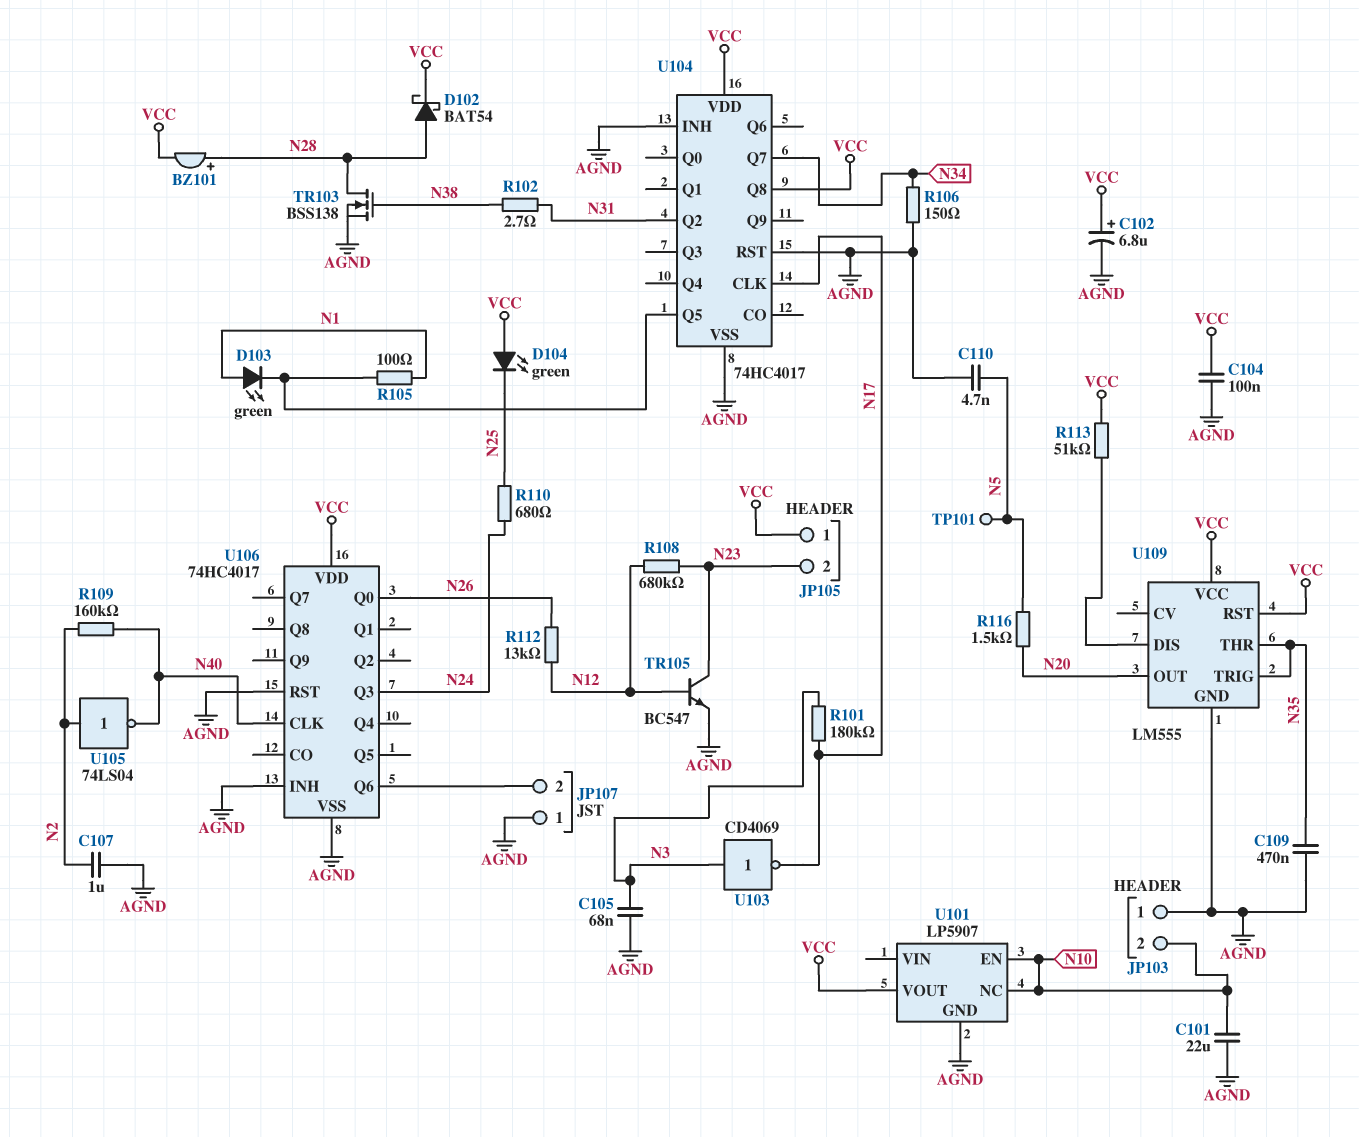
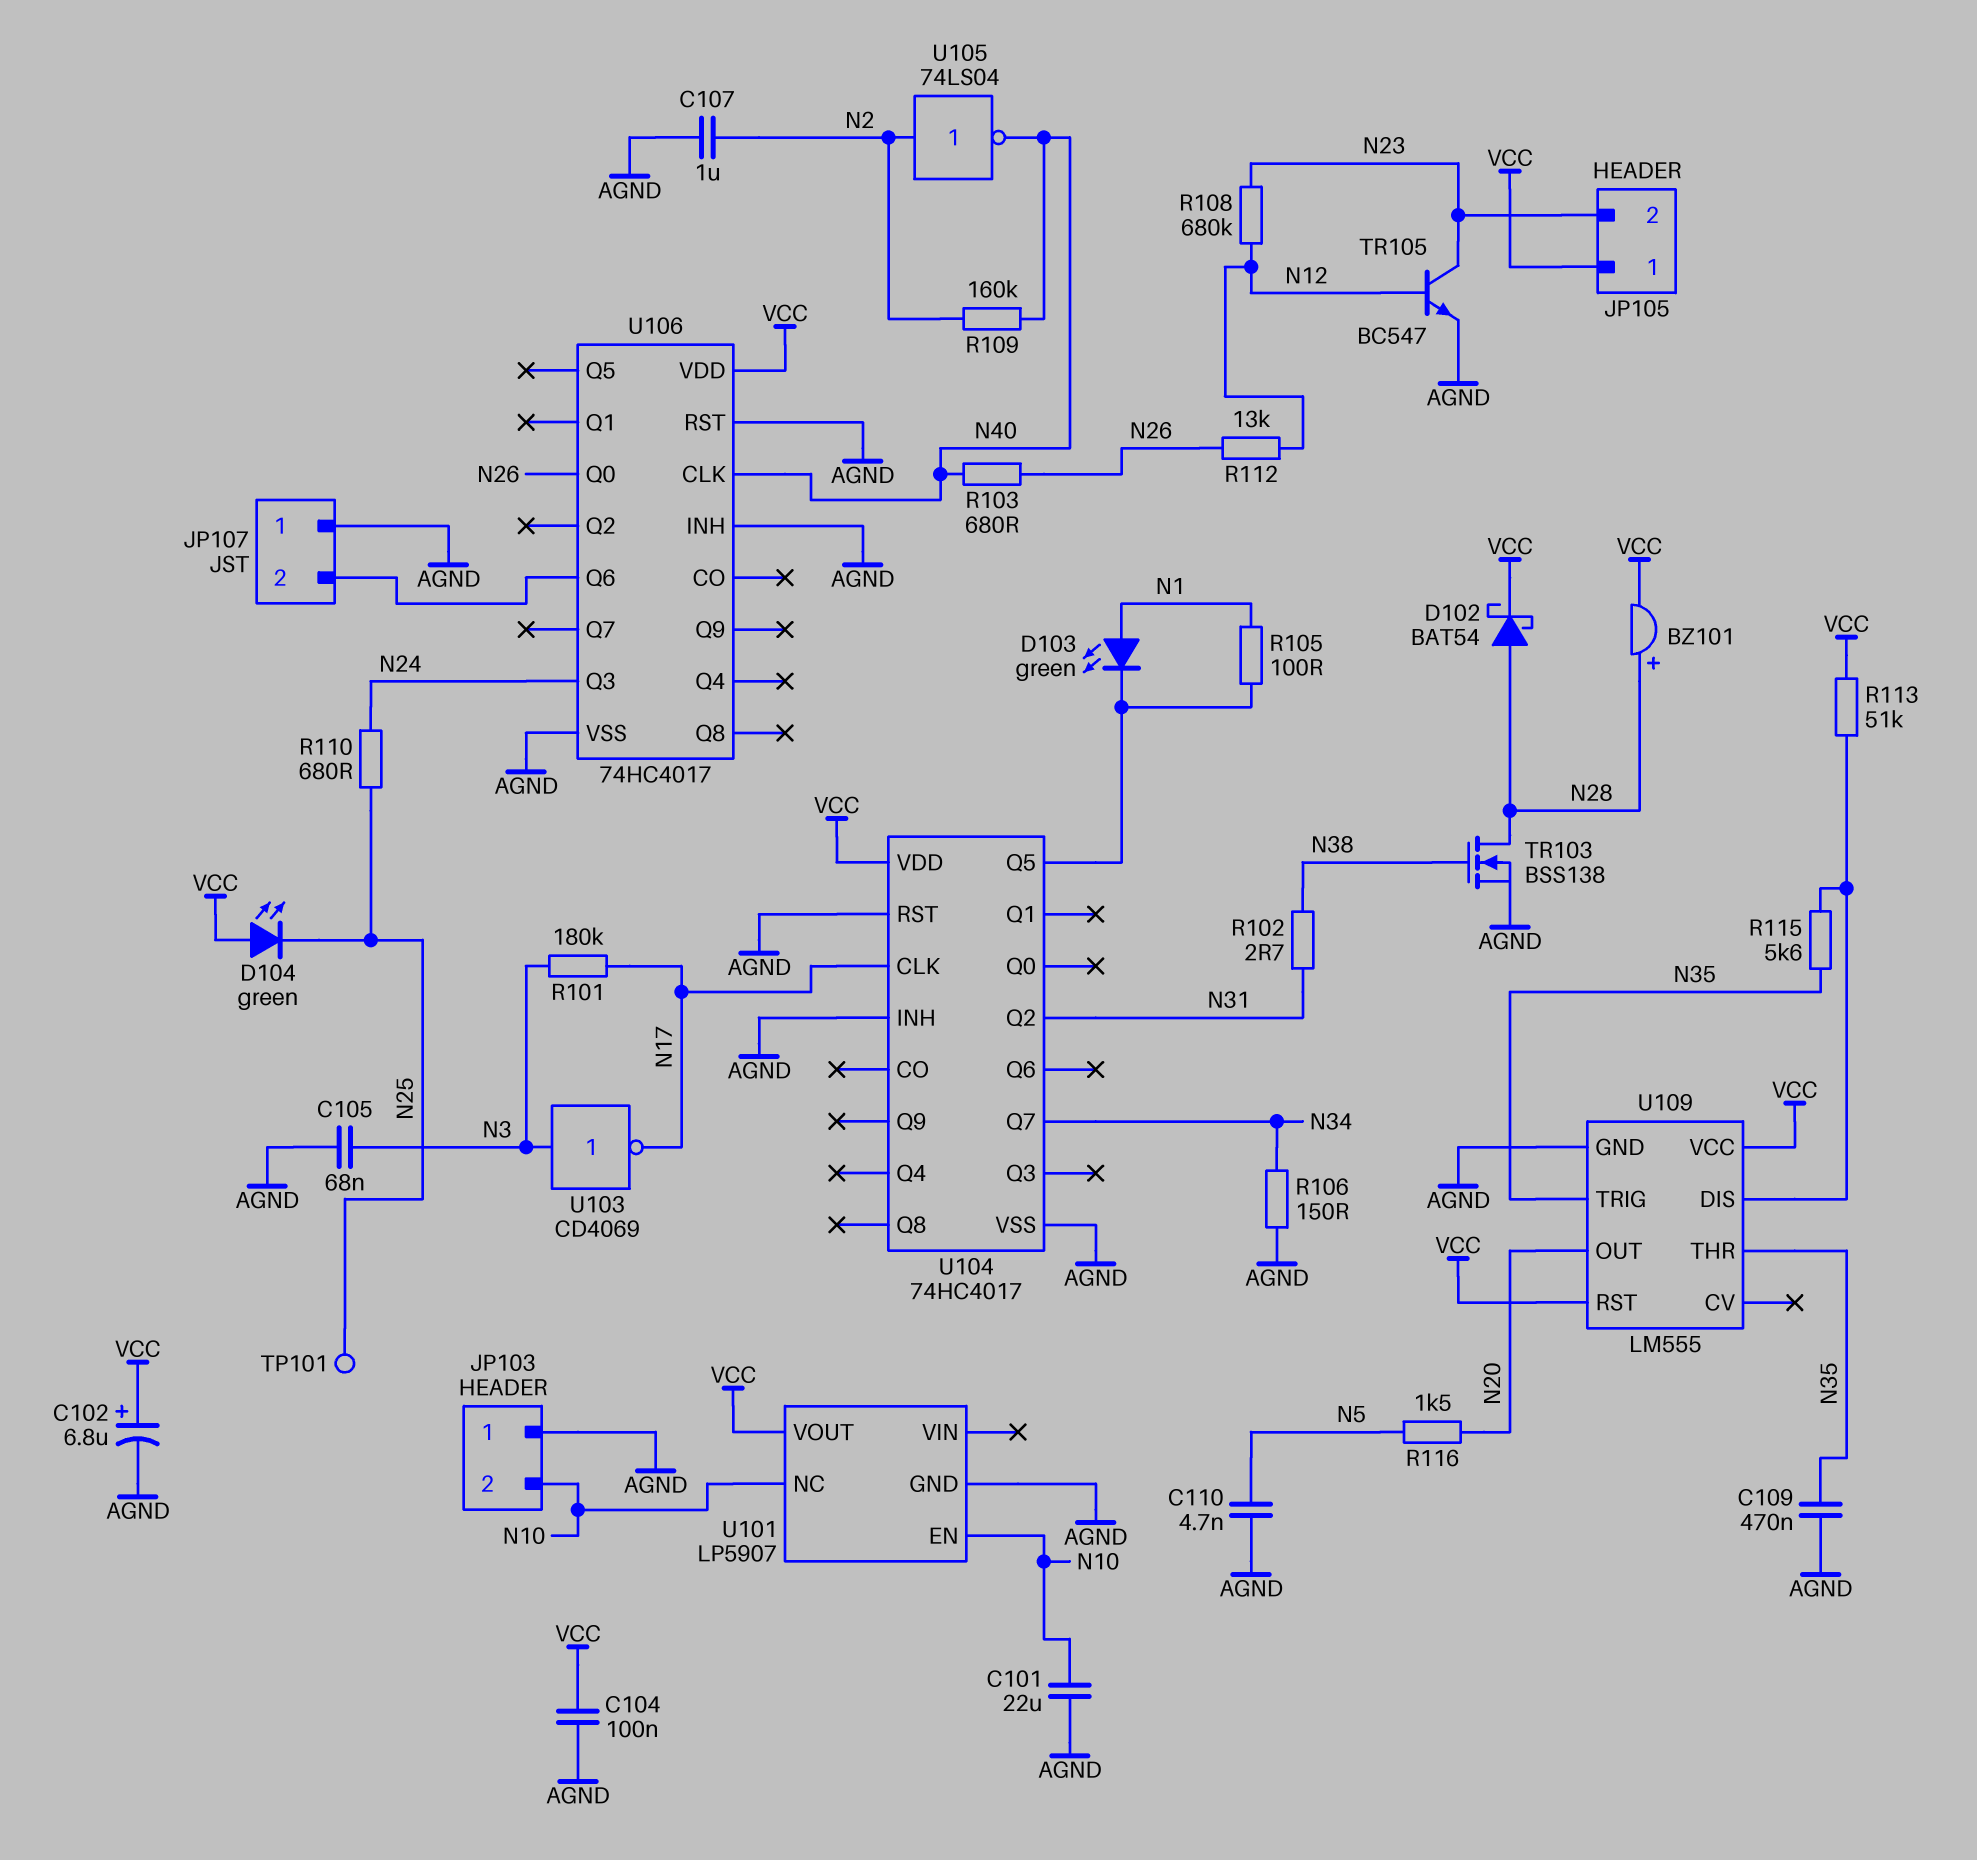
R103: none -> 680 (N26, N40)
R115: none -> 5.6k (N35, U109/DIS)
TP101: test point (N5) -> test point (N25)
U104 pin Q8: VCC -> none

